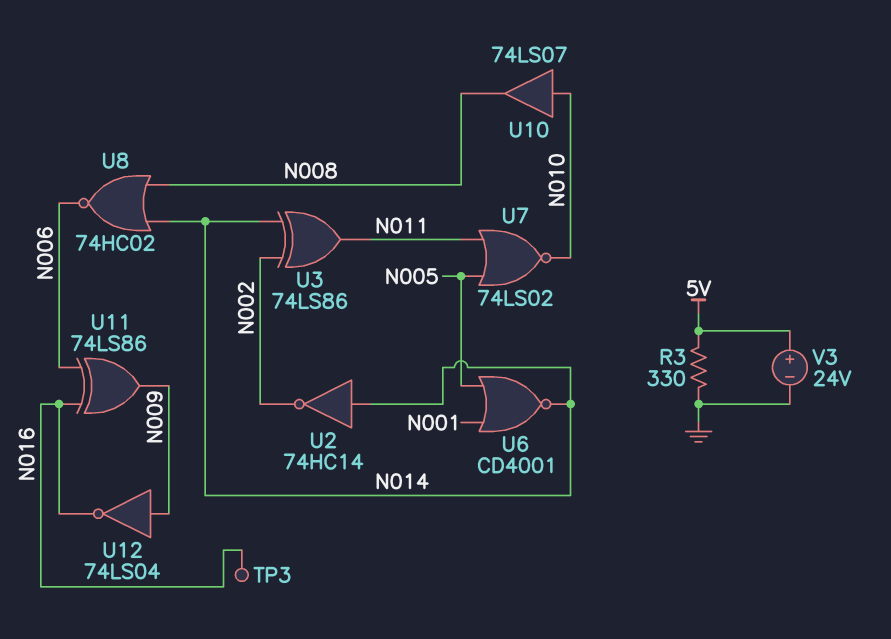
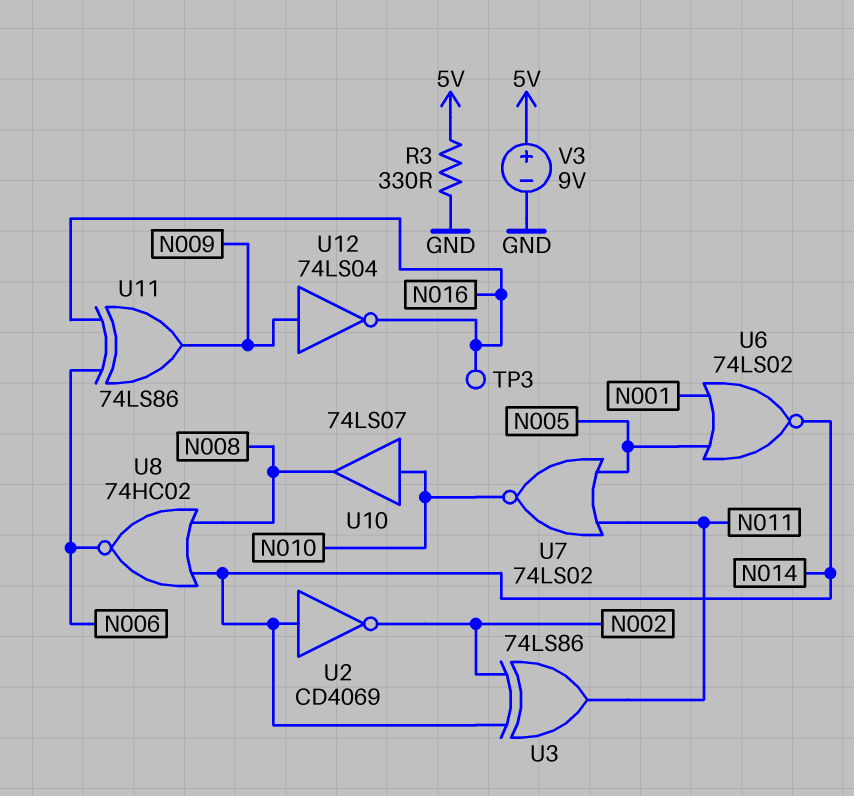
U2: NOT 74HC14 (in N014, out N002) -> NOT CD4069 (in N014, out N002)
U6: NOR CD4001 (in N001, in N005, out N014) -> NOR 74LS02 (in N001, in N005, out N014)
V3: 24V (plus 5V, minus GND) -> 9V (plus 5V, minus GND)

